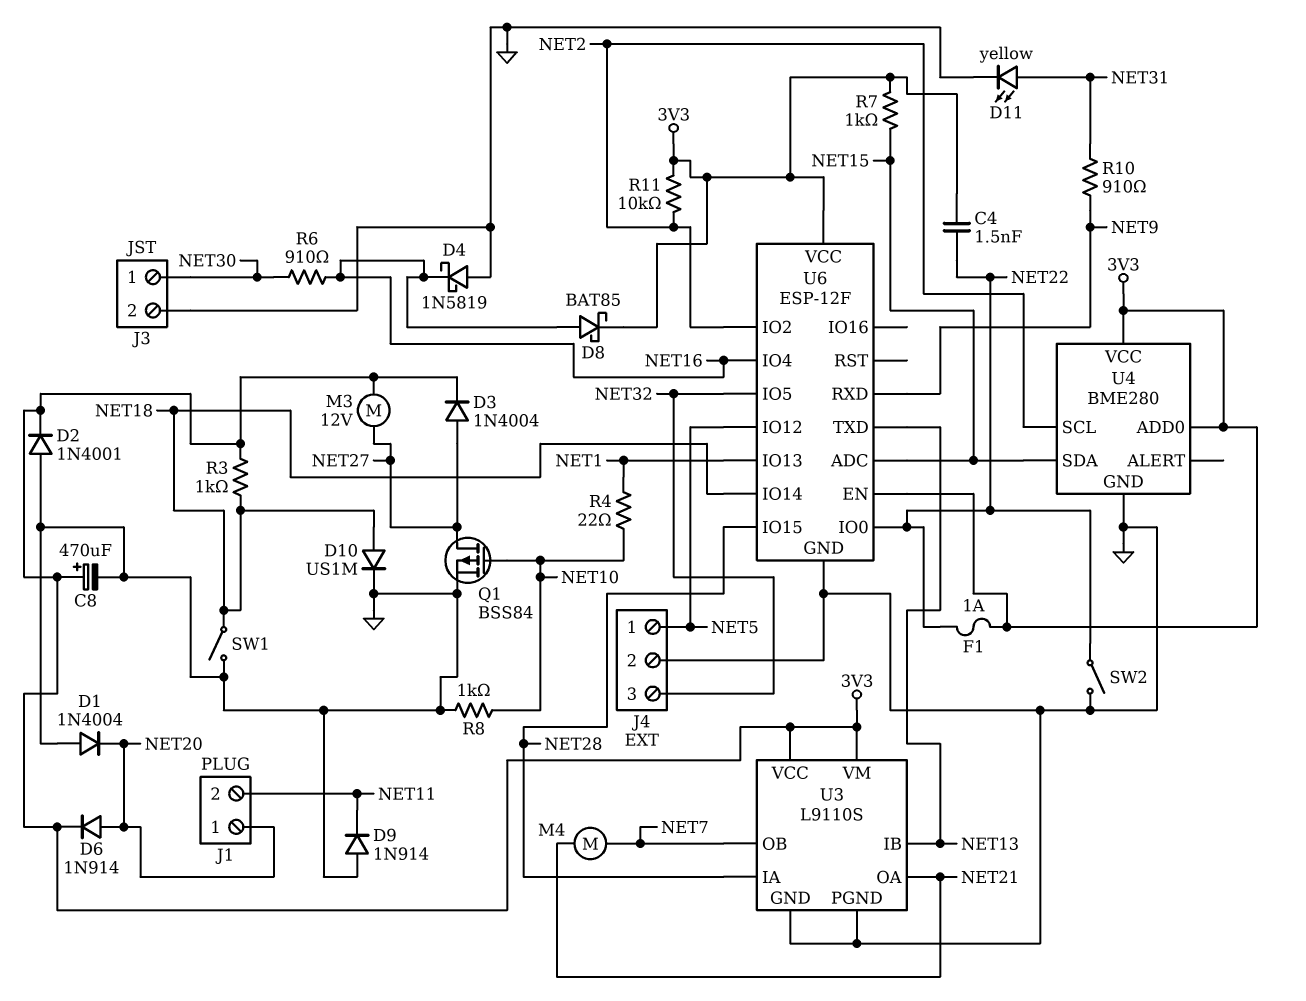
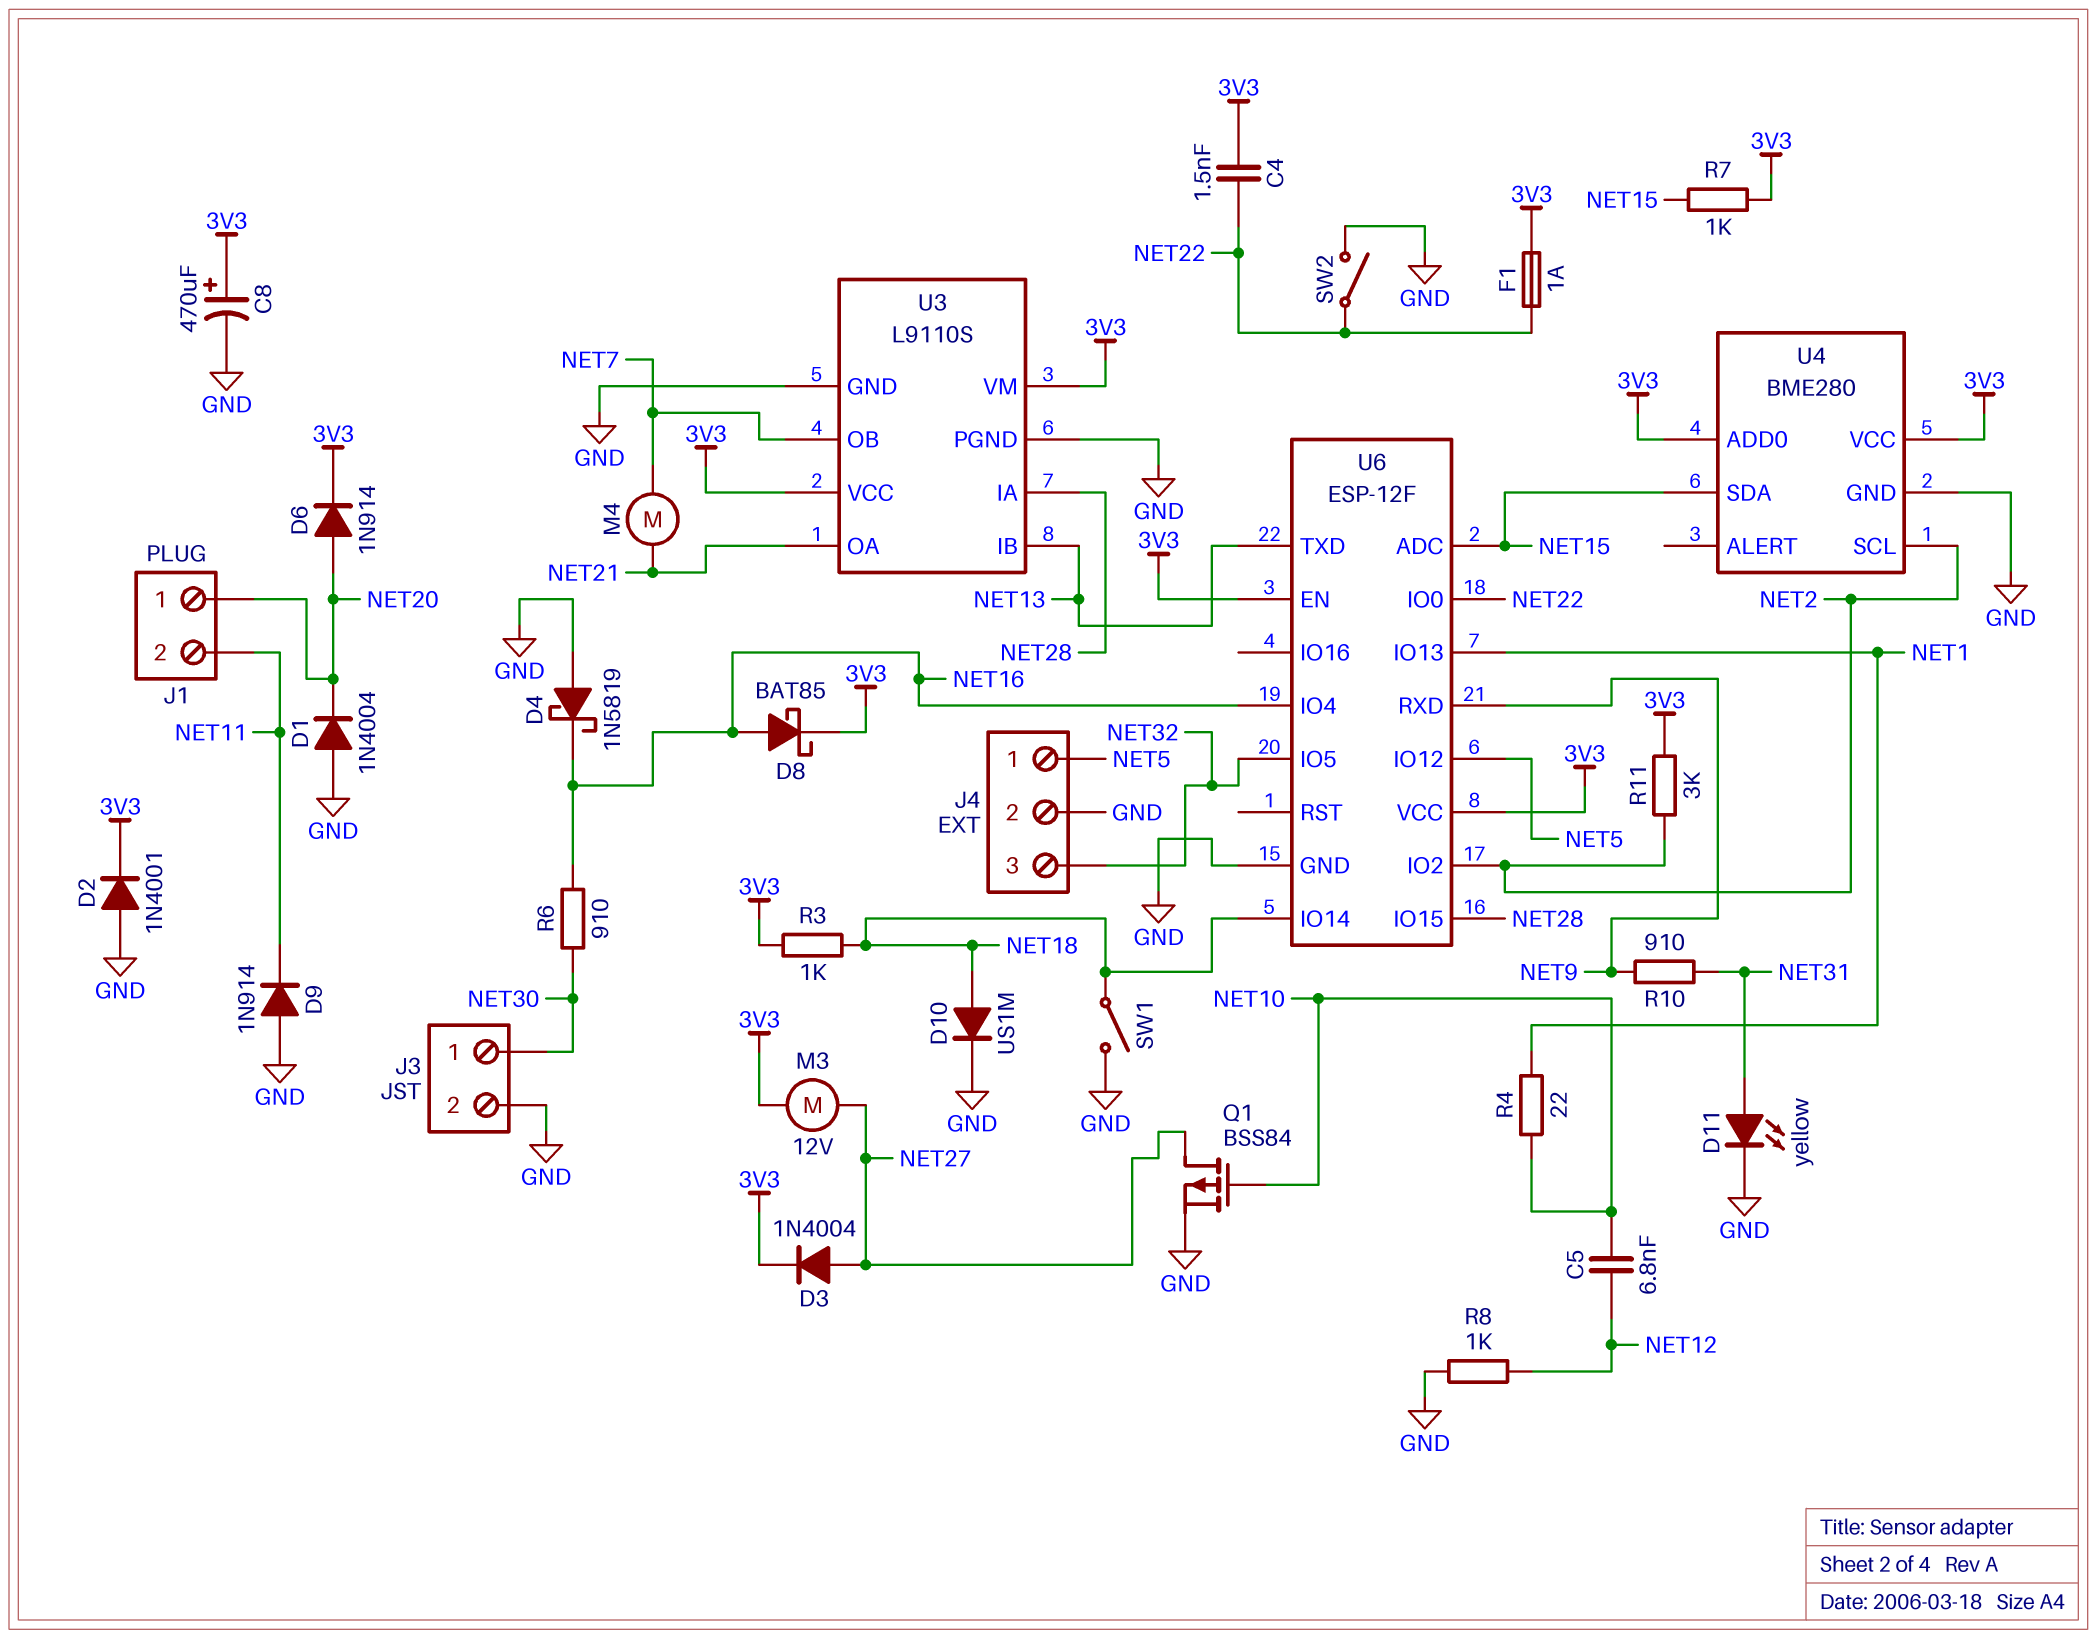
C5: none -> 6.8nF (NET10, NET12)
R8: 1k (GND, NET10) -> 1k (GND, NET12)
R11: 10k (3V3, NET2) -> 3k (3V3, NET2)

